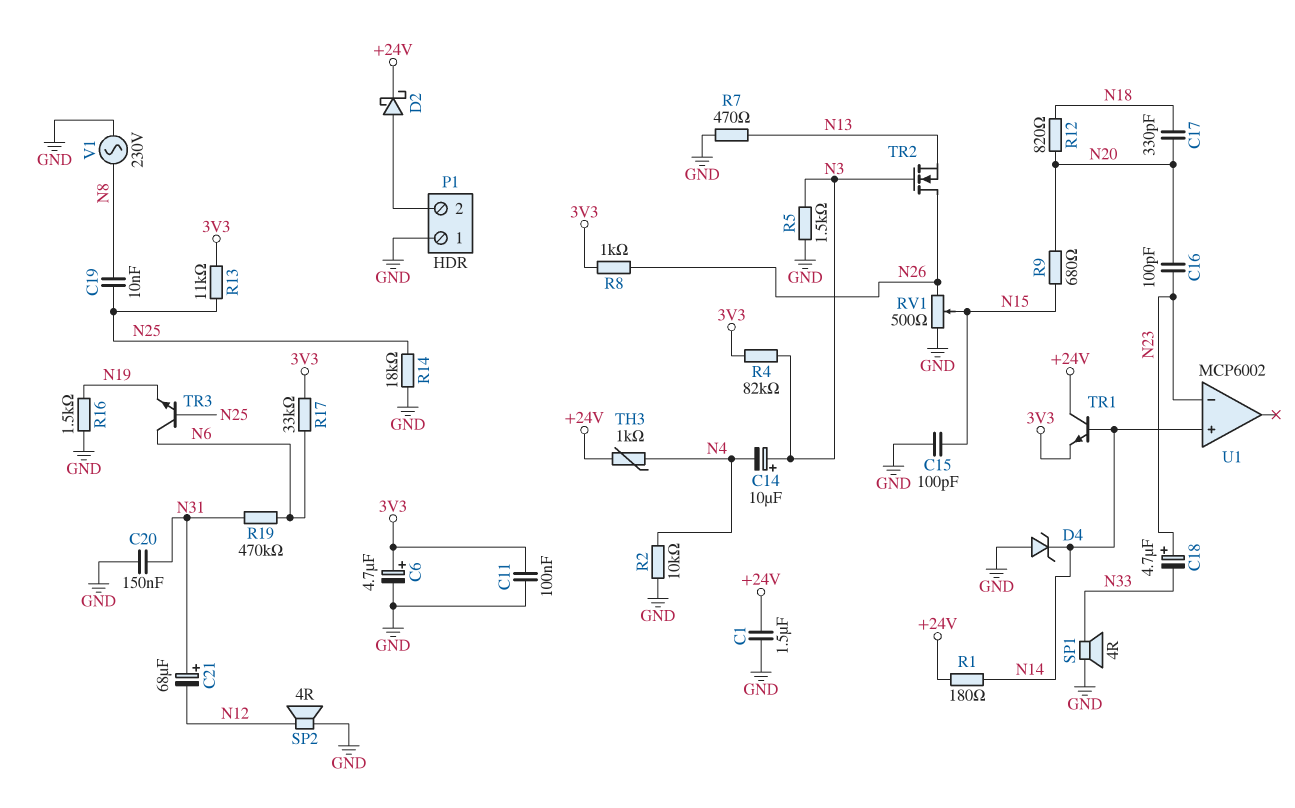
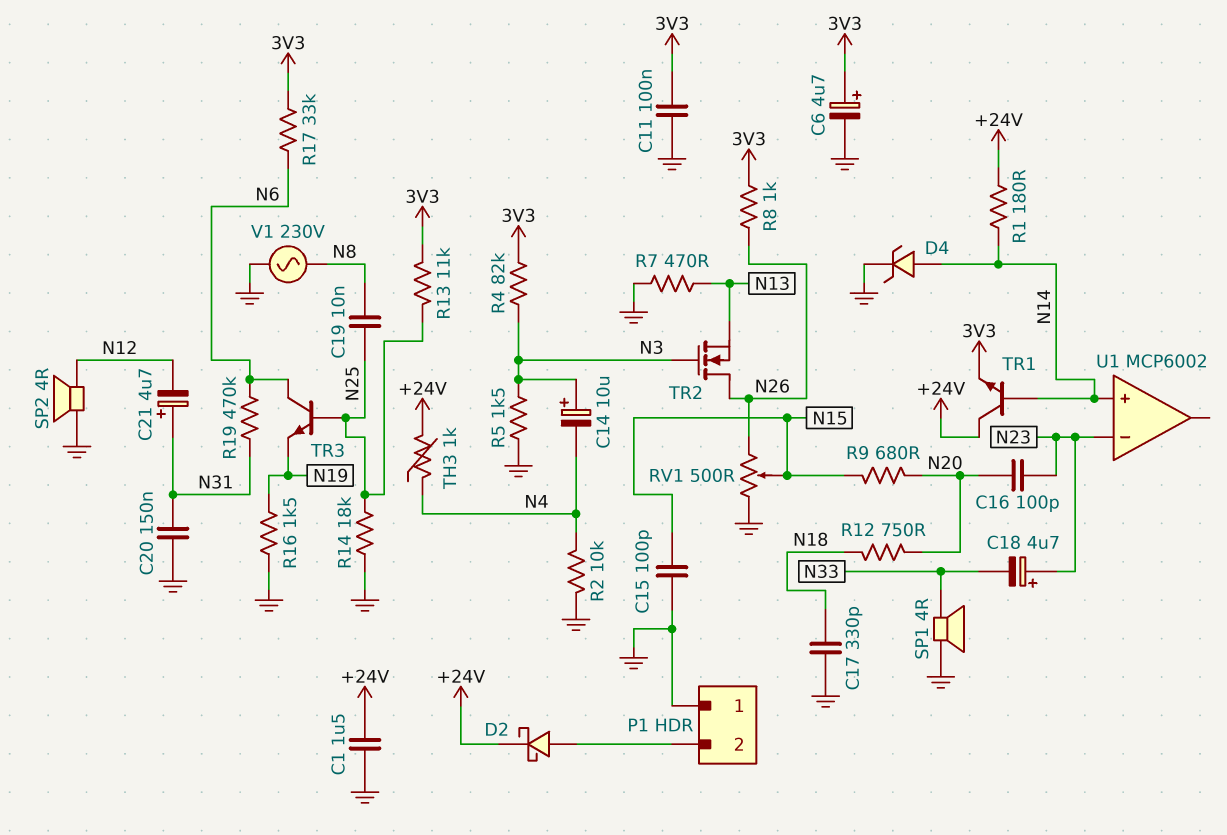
C17: 330pF (N18, N20) -> 330pF (GND, N18)
C21: 68uF (plus N31, minus N12) -> 4.7uF (plus N31, minus N12)
D4: zener (A GND, K N14) -> zener (A N14, K GND)
R12: 820 (N18, N20) -> 750 (N18, N20)

